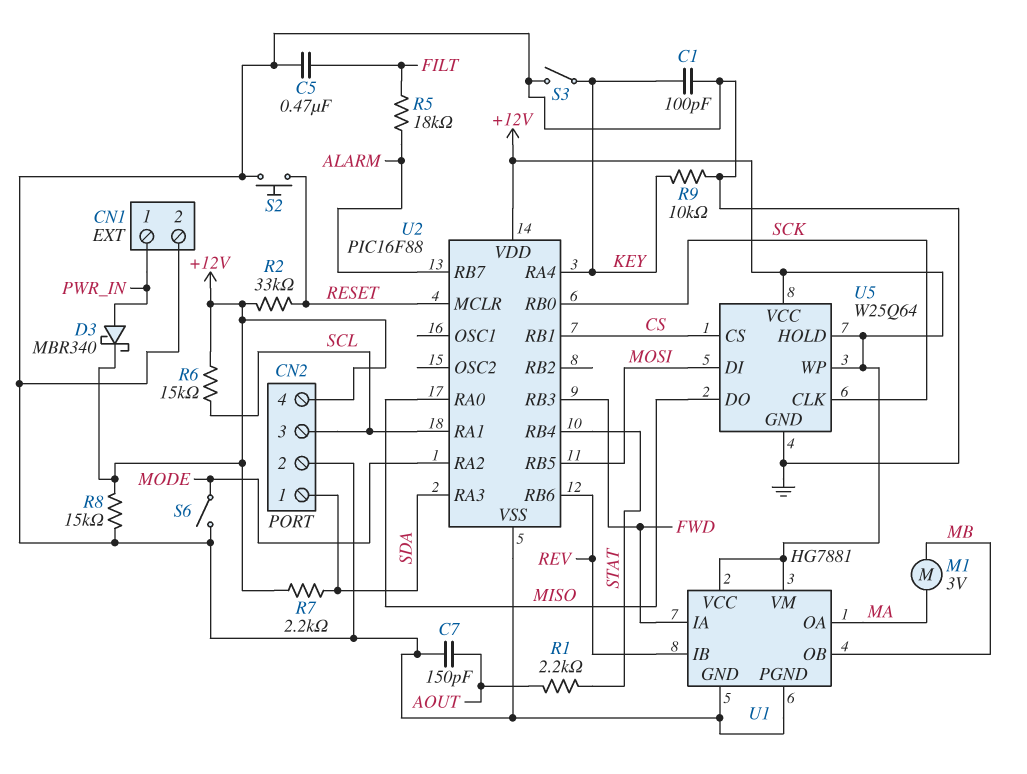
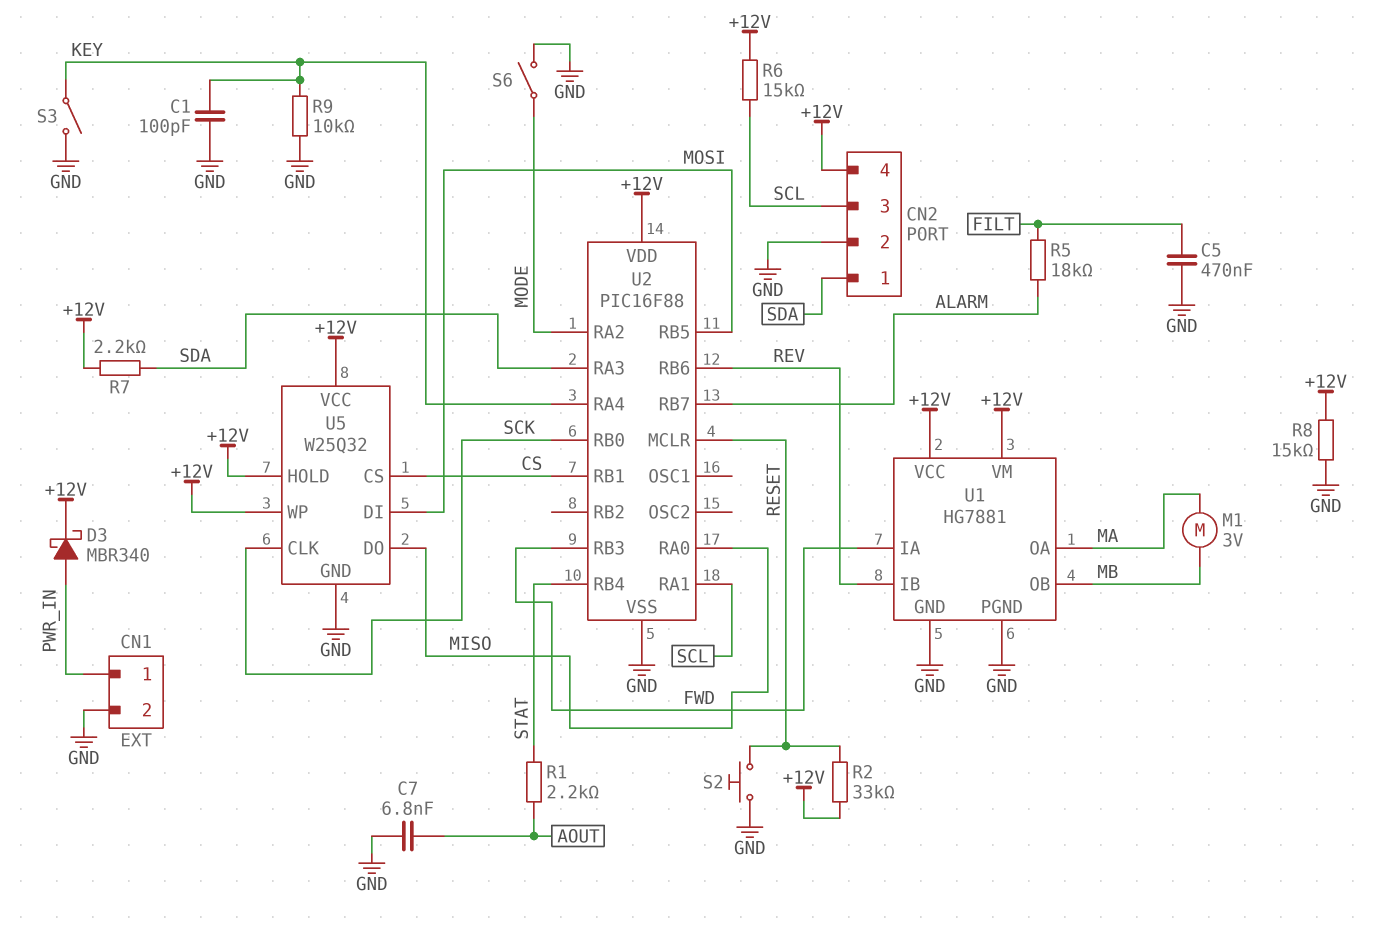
C7: 150pF (AOUT, GND) -> 6.8nF (AOUT, GND)
U5: W25Q64 -> W25Q32

